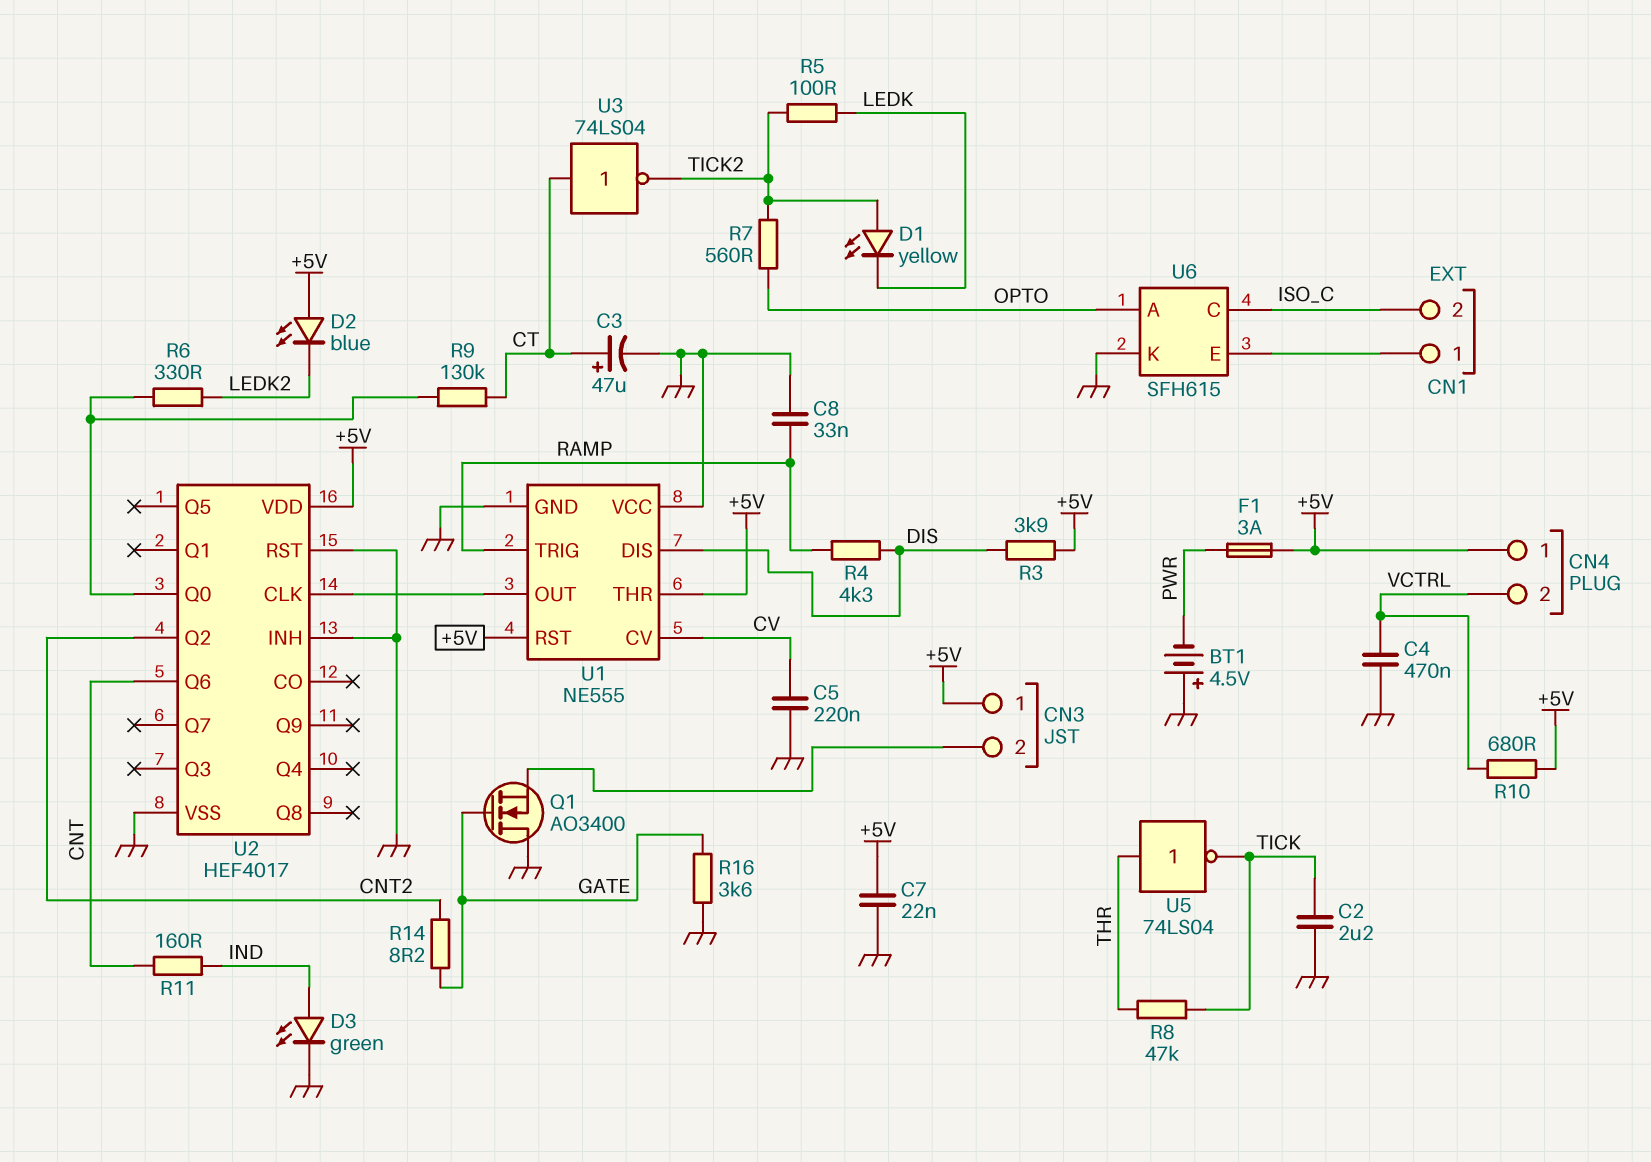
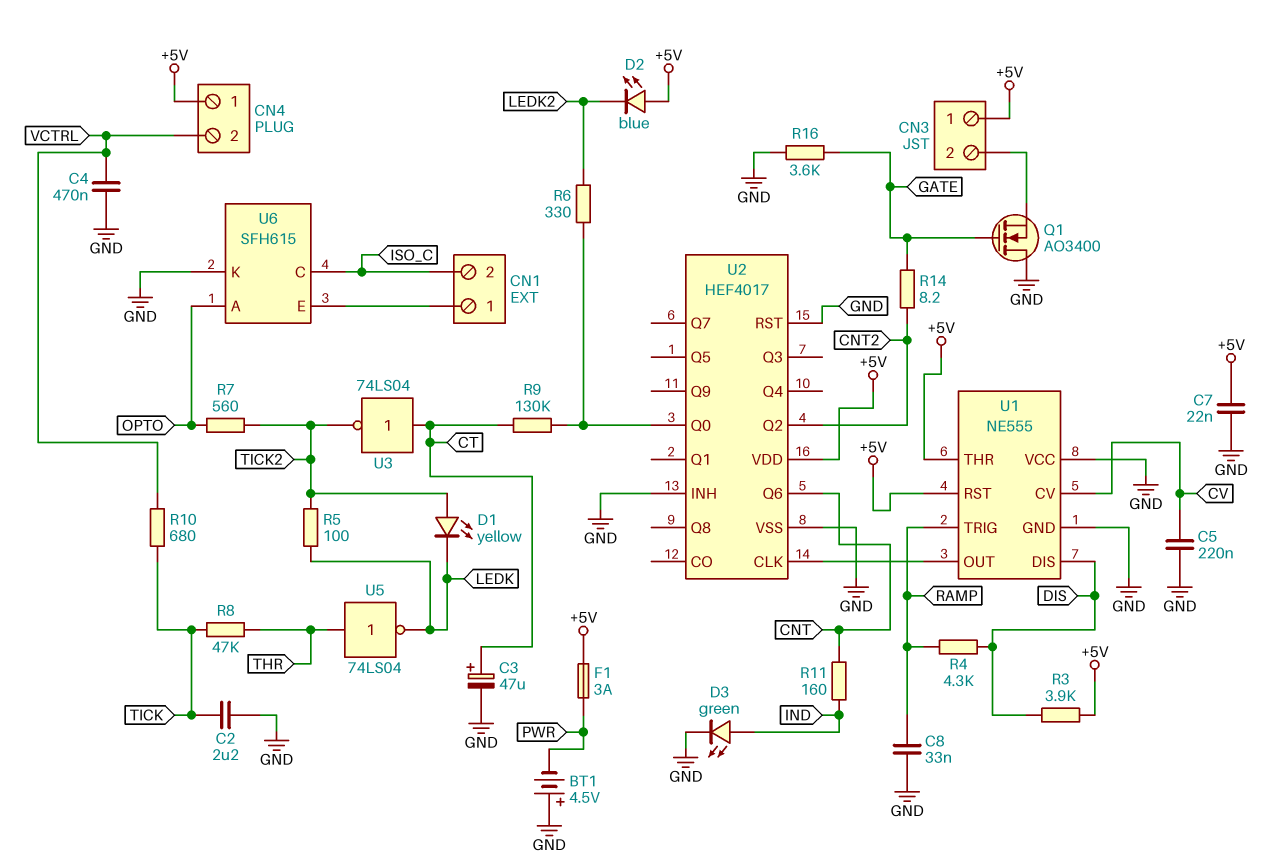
R10: 680 (+5V, VCTRL) -> 680 (TICK, VCTRL)
U5: NOT 74LS04 (in THR, out TICK) -> NOT 74LS04 (in THR, out LEDK)

